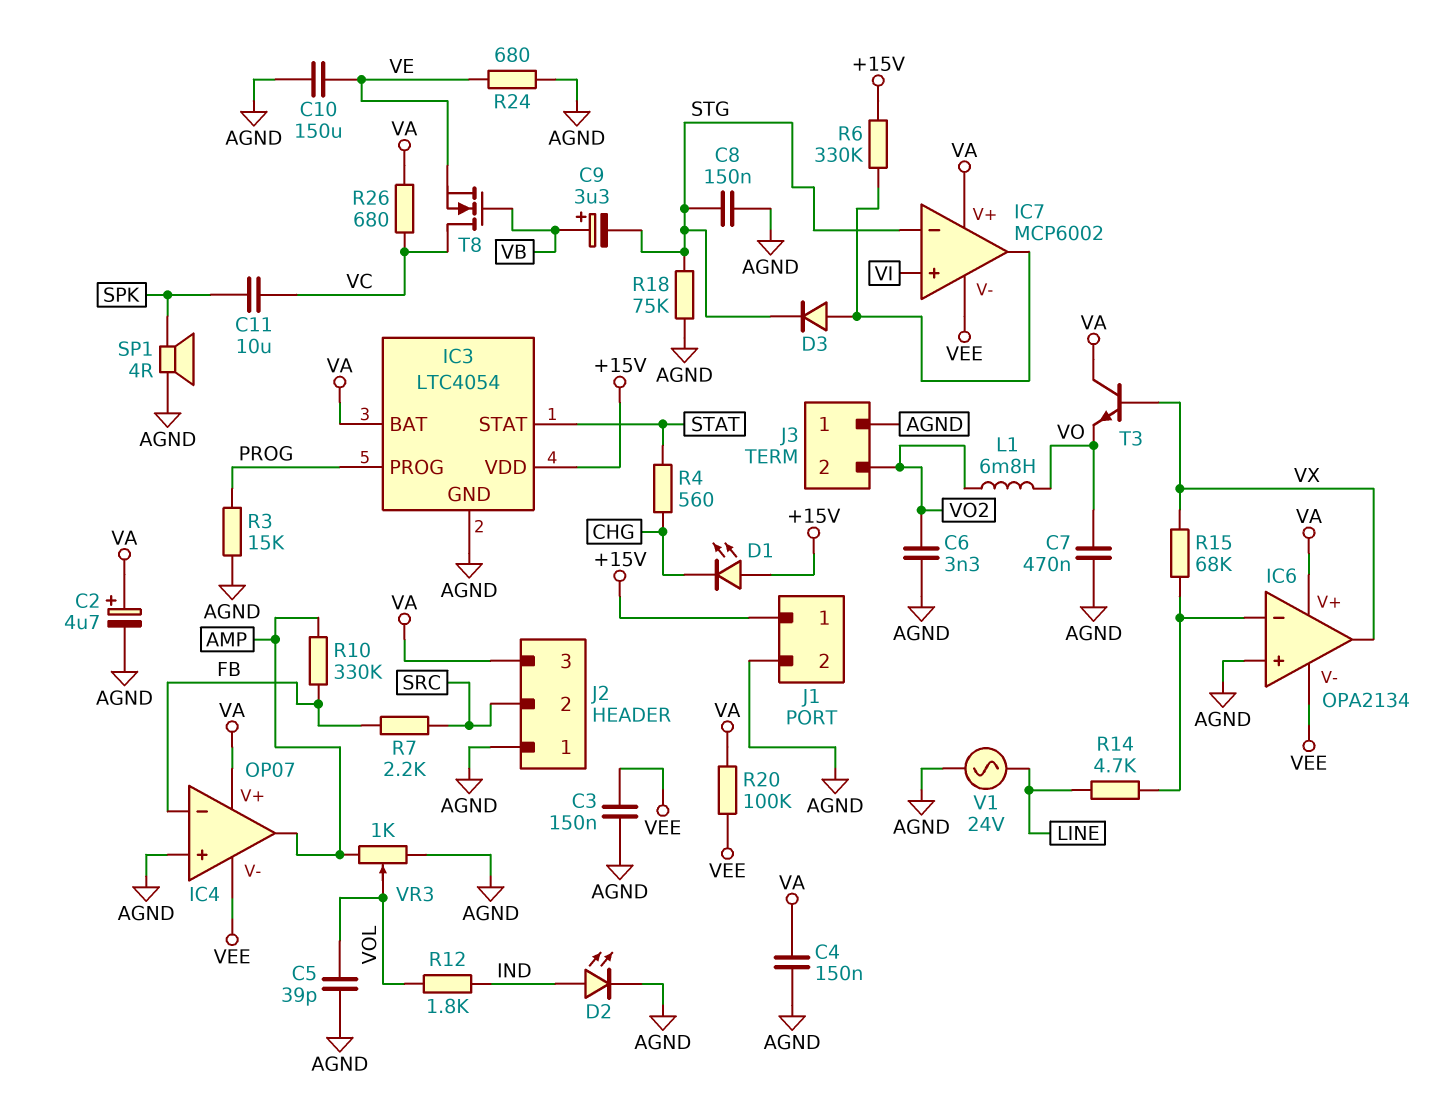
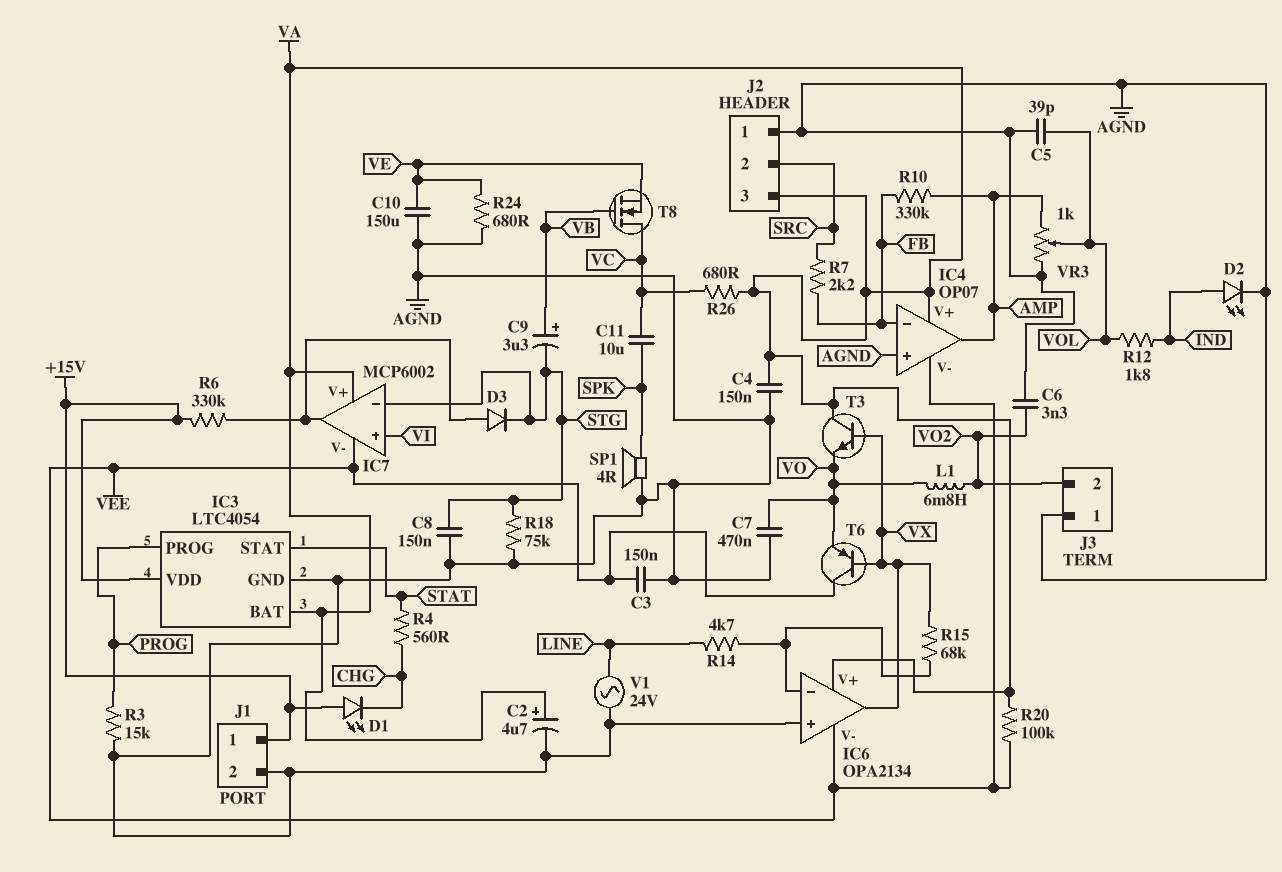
T6: none -> PNP (B VX, C VEE, E VO)

